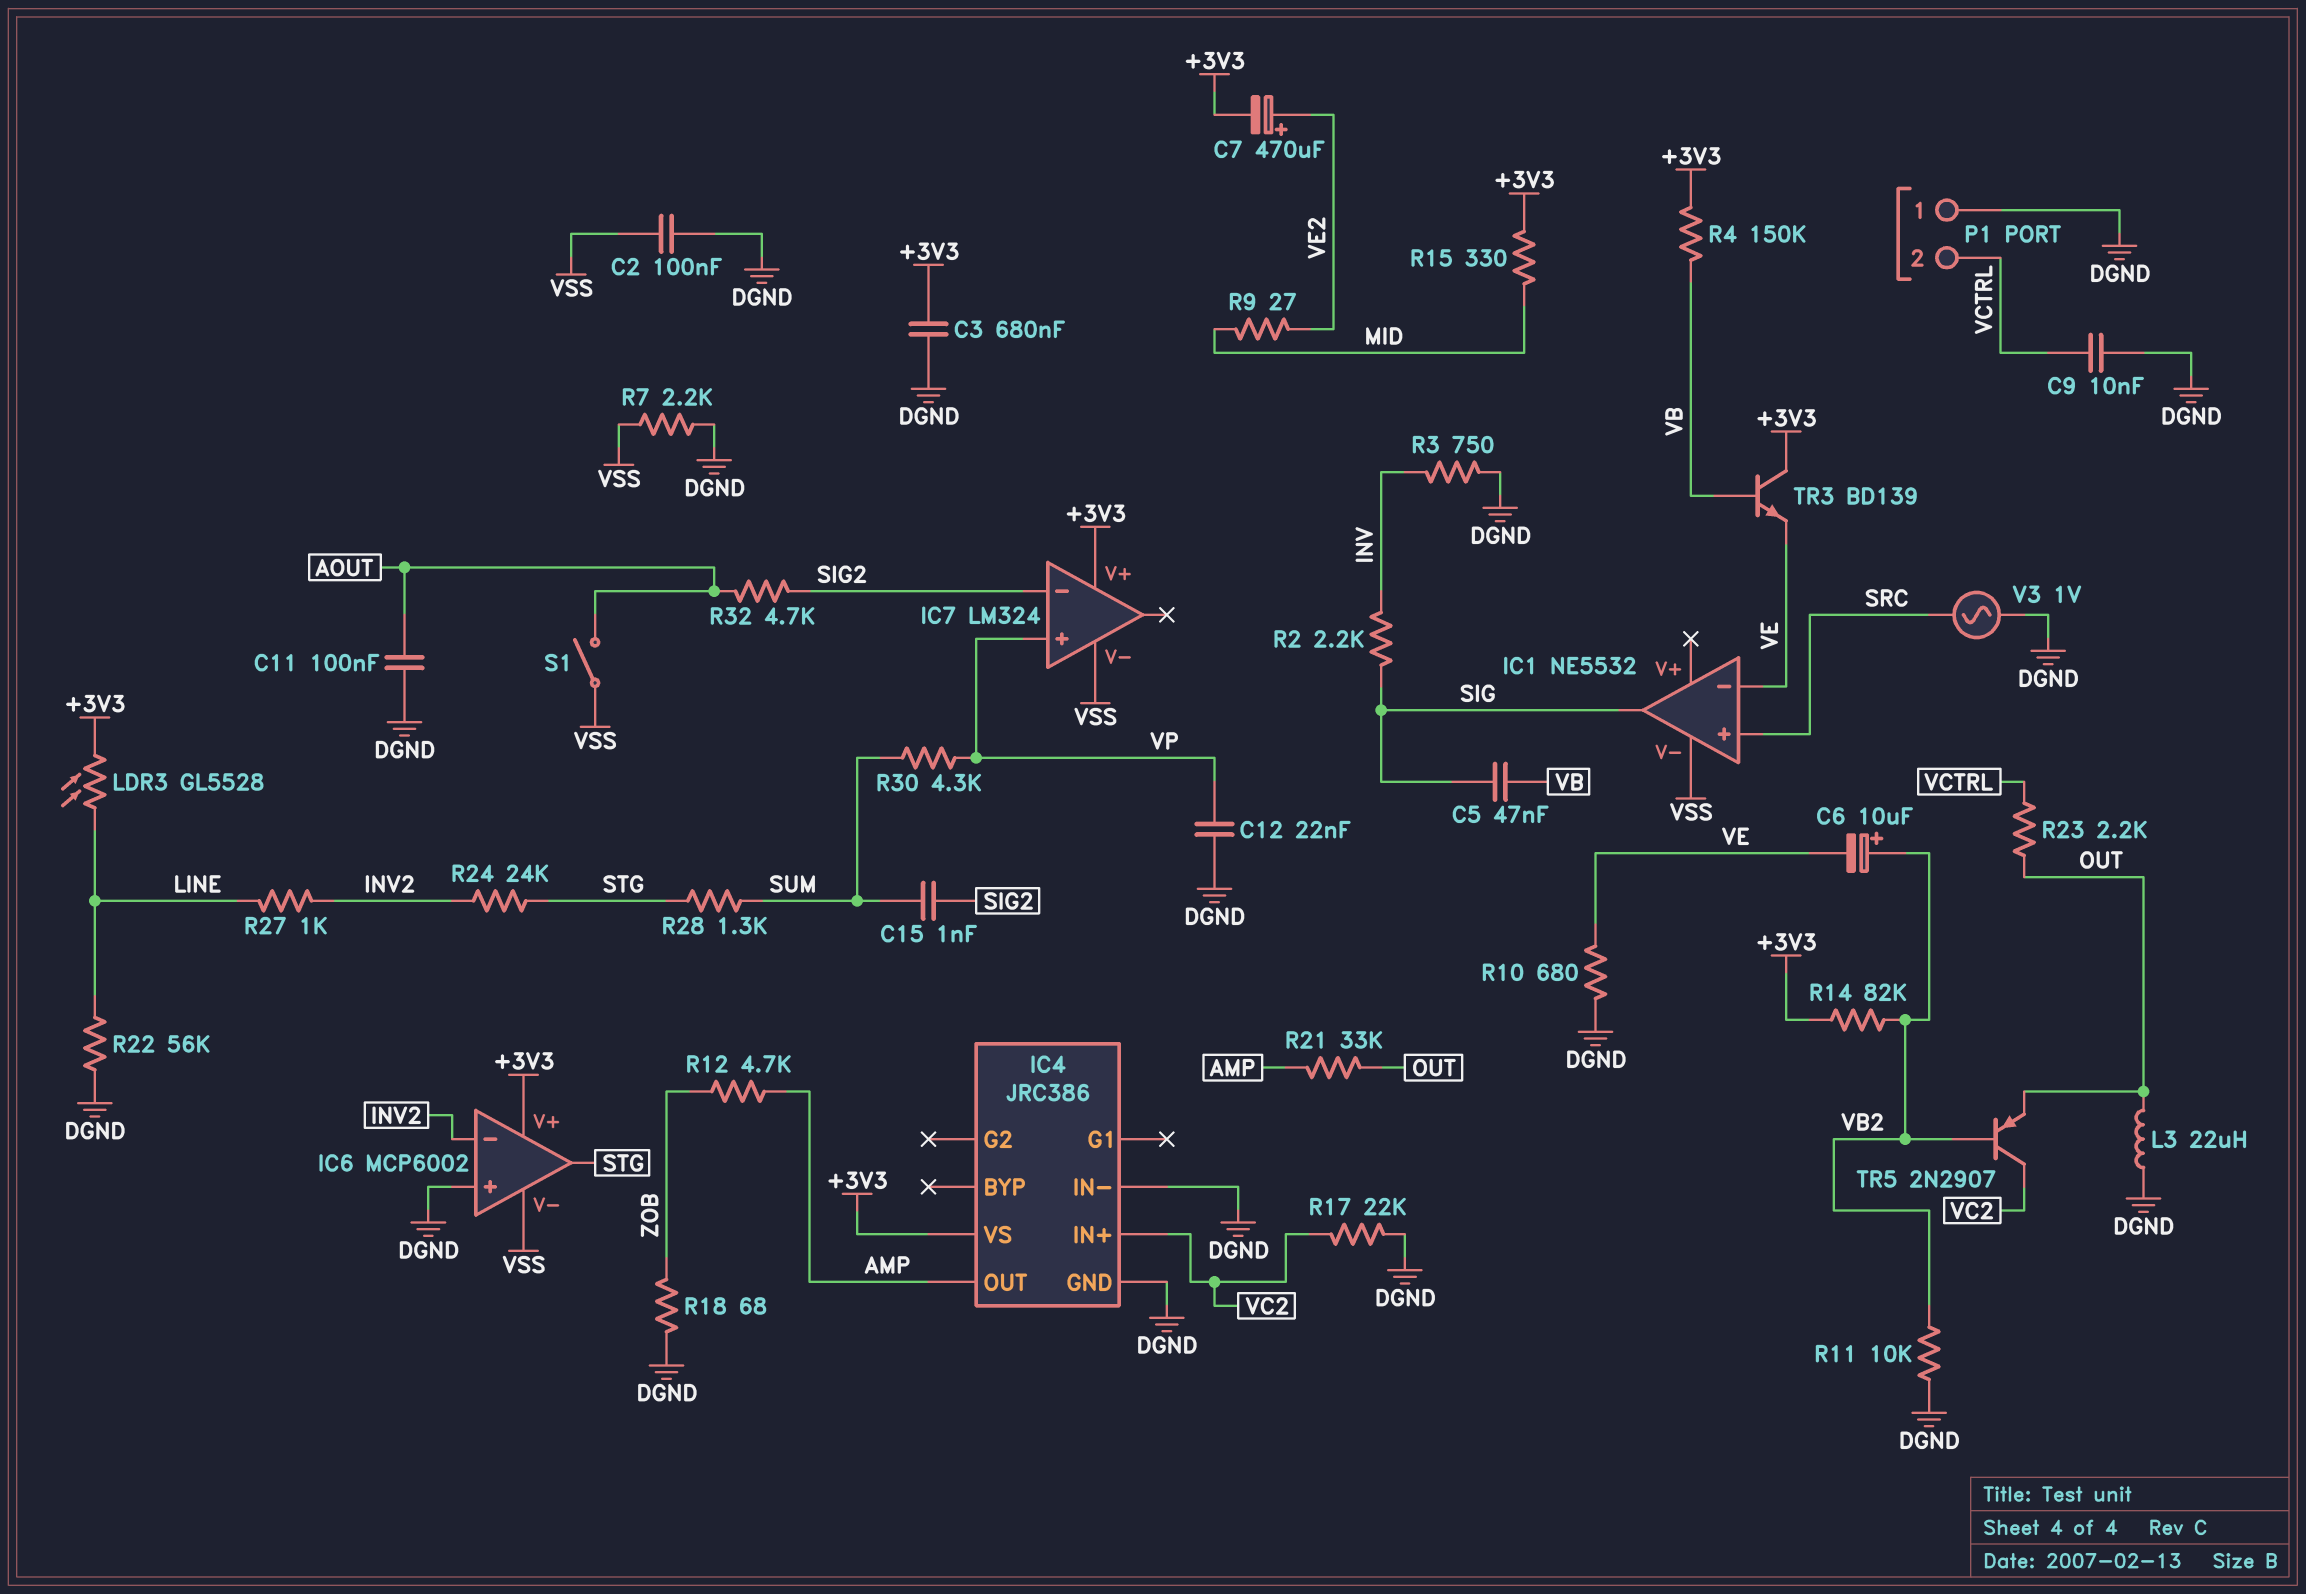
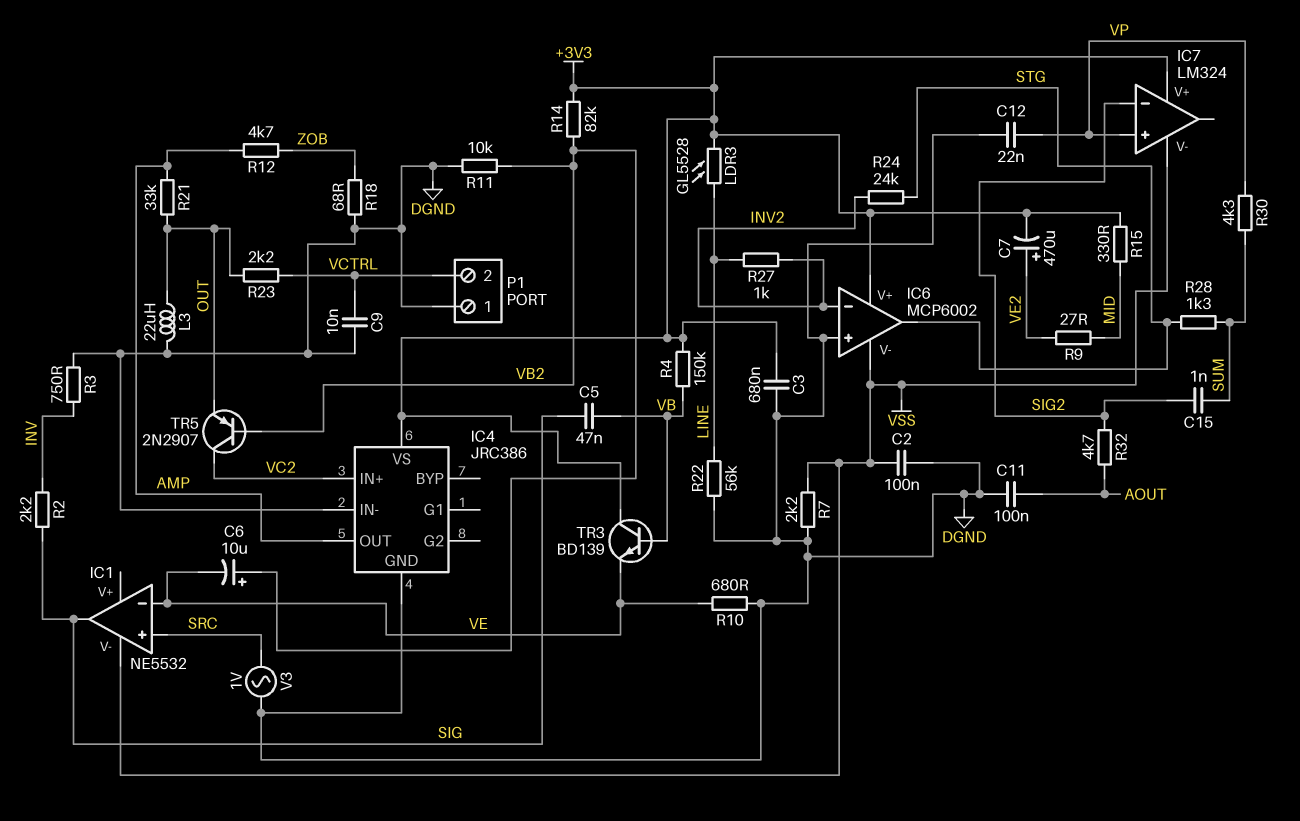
R17: 22k (DGND, VC2) -> none
S1: switch (AOUT, VSS) -> none

